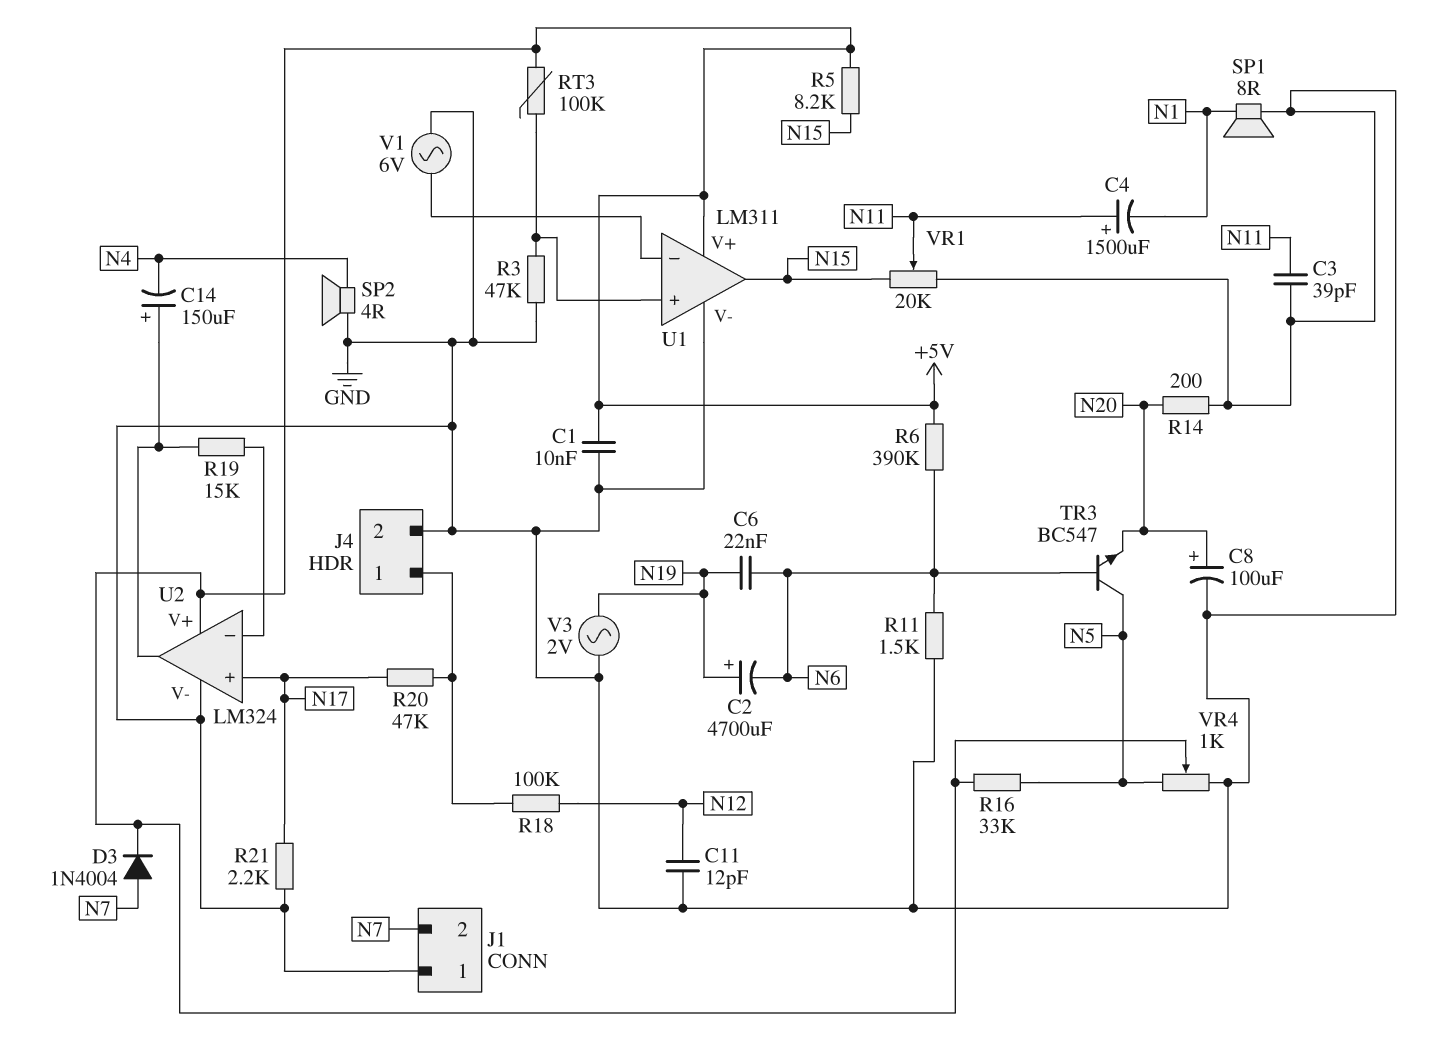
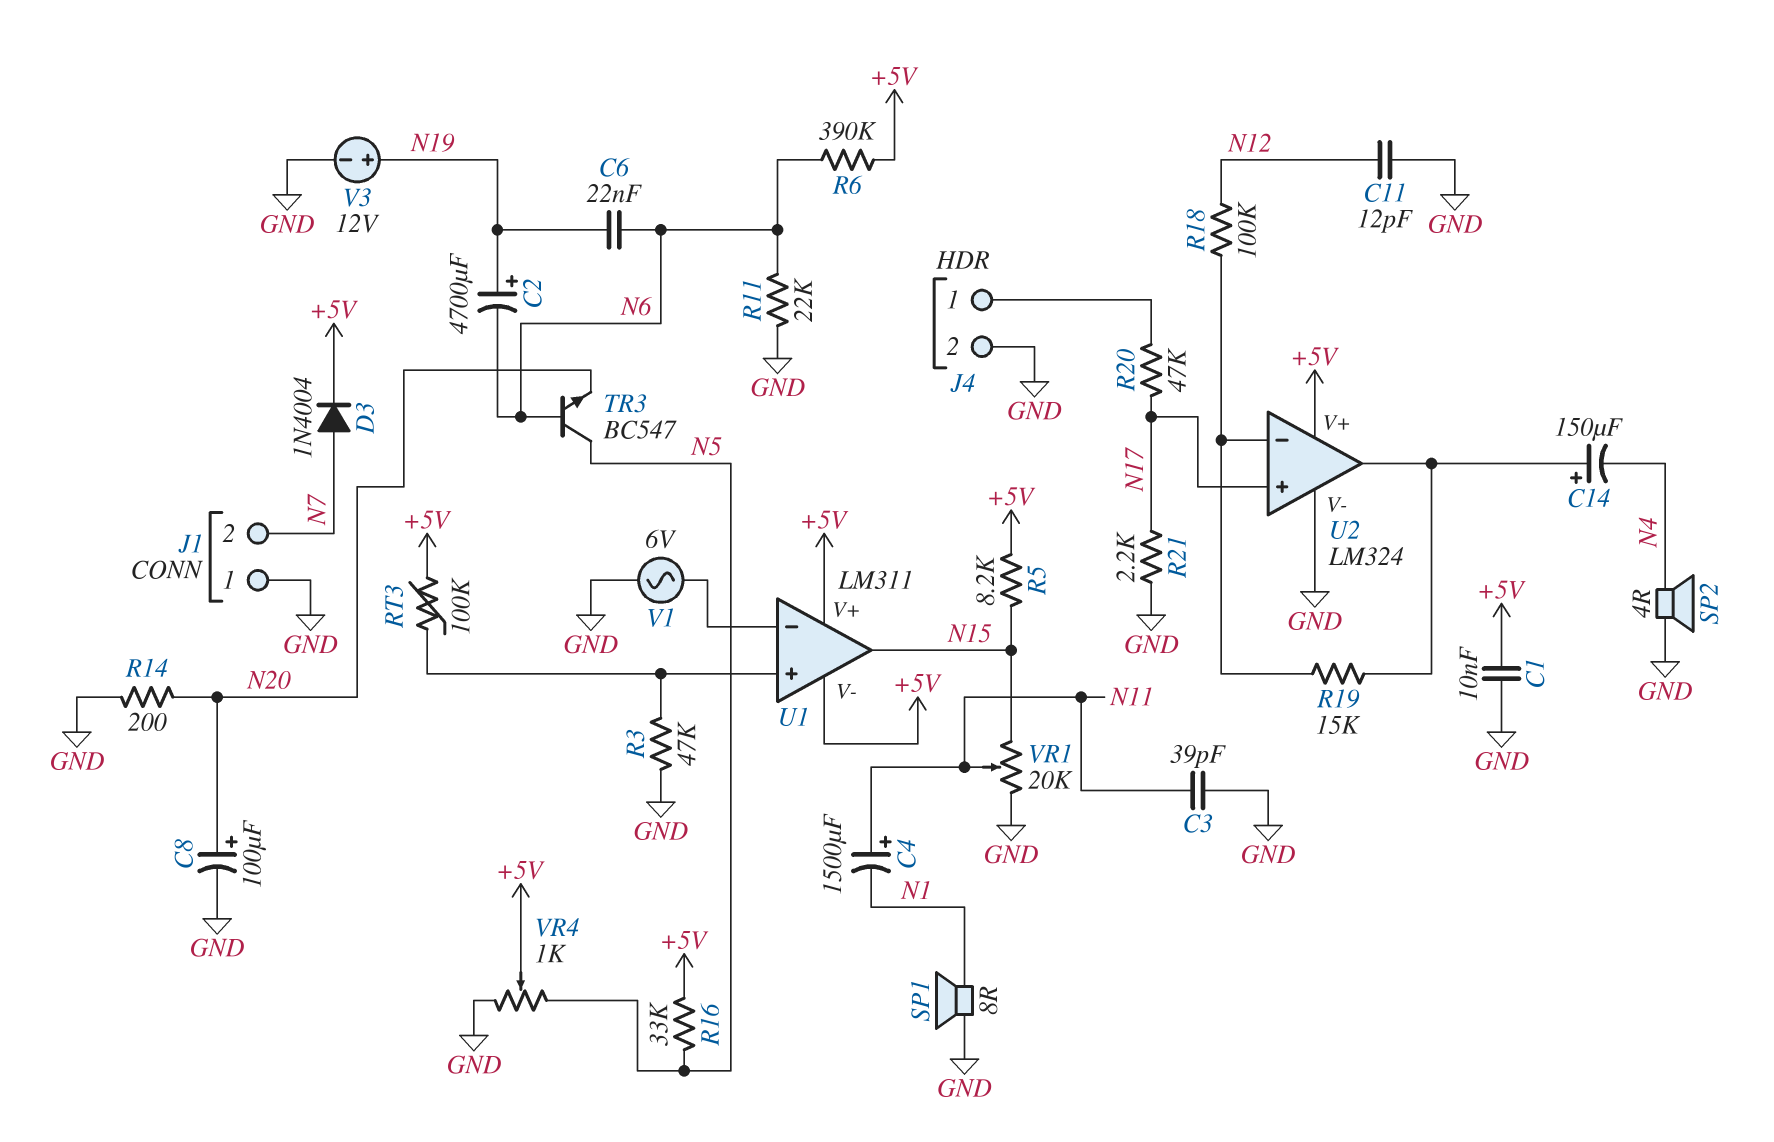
R11: 1.5k (GND, N6) -> 22k (GND, N6)
R18: 100k (J4/1, N12) -> 100k (N12, U2/in-)
U1 pin V-: GND -> +5V
V3: AC 2V (GND, N19) -> 12V (plus N19, minus GND)

